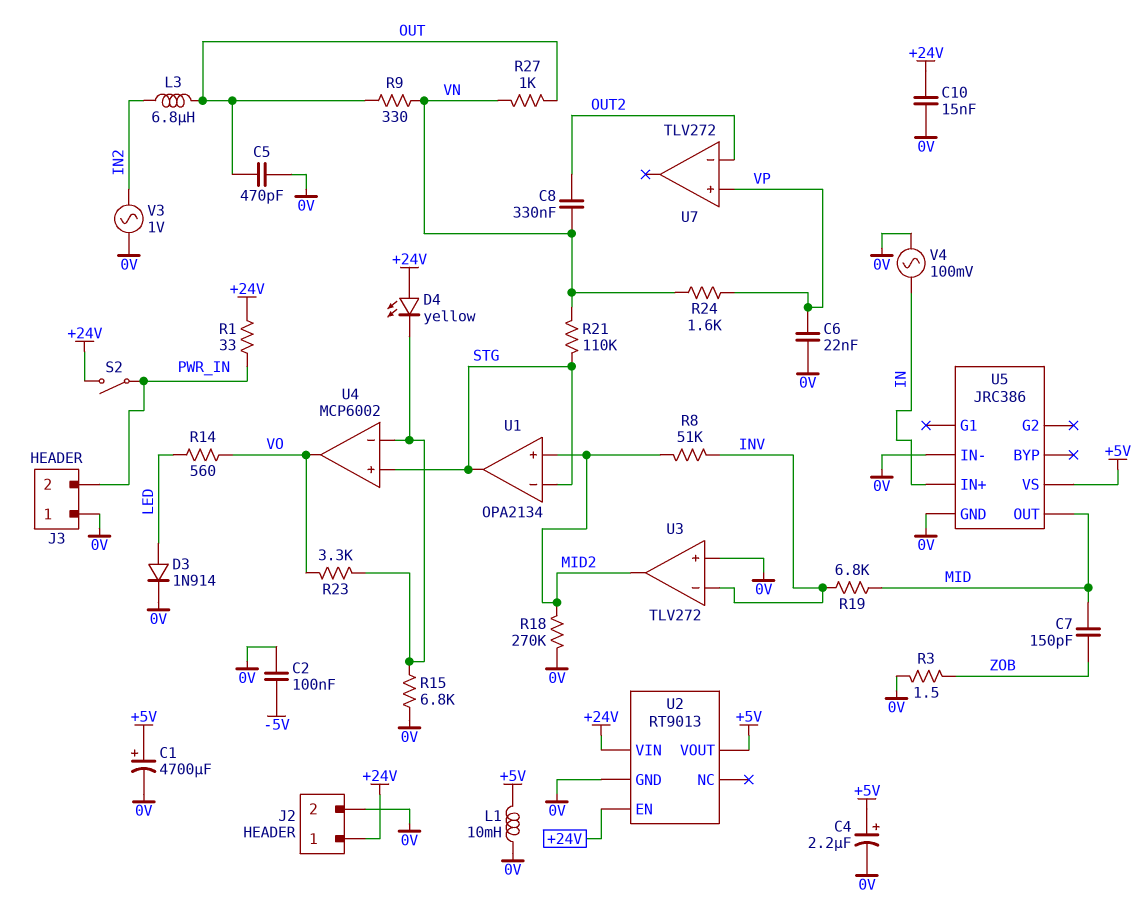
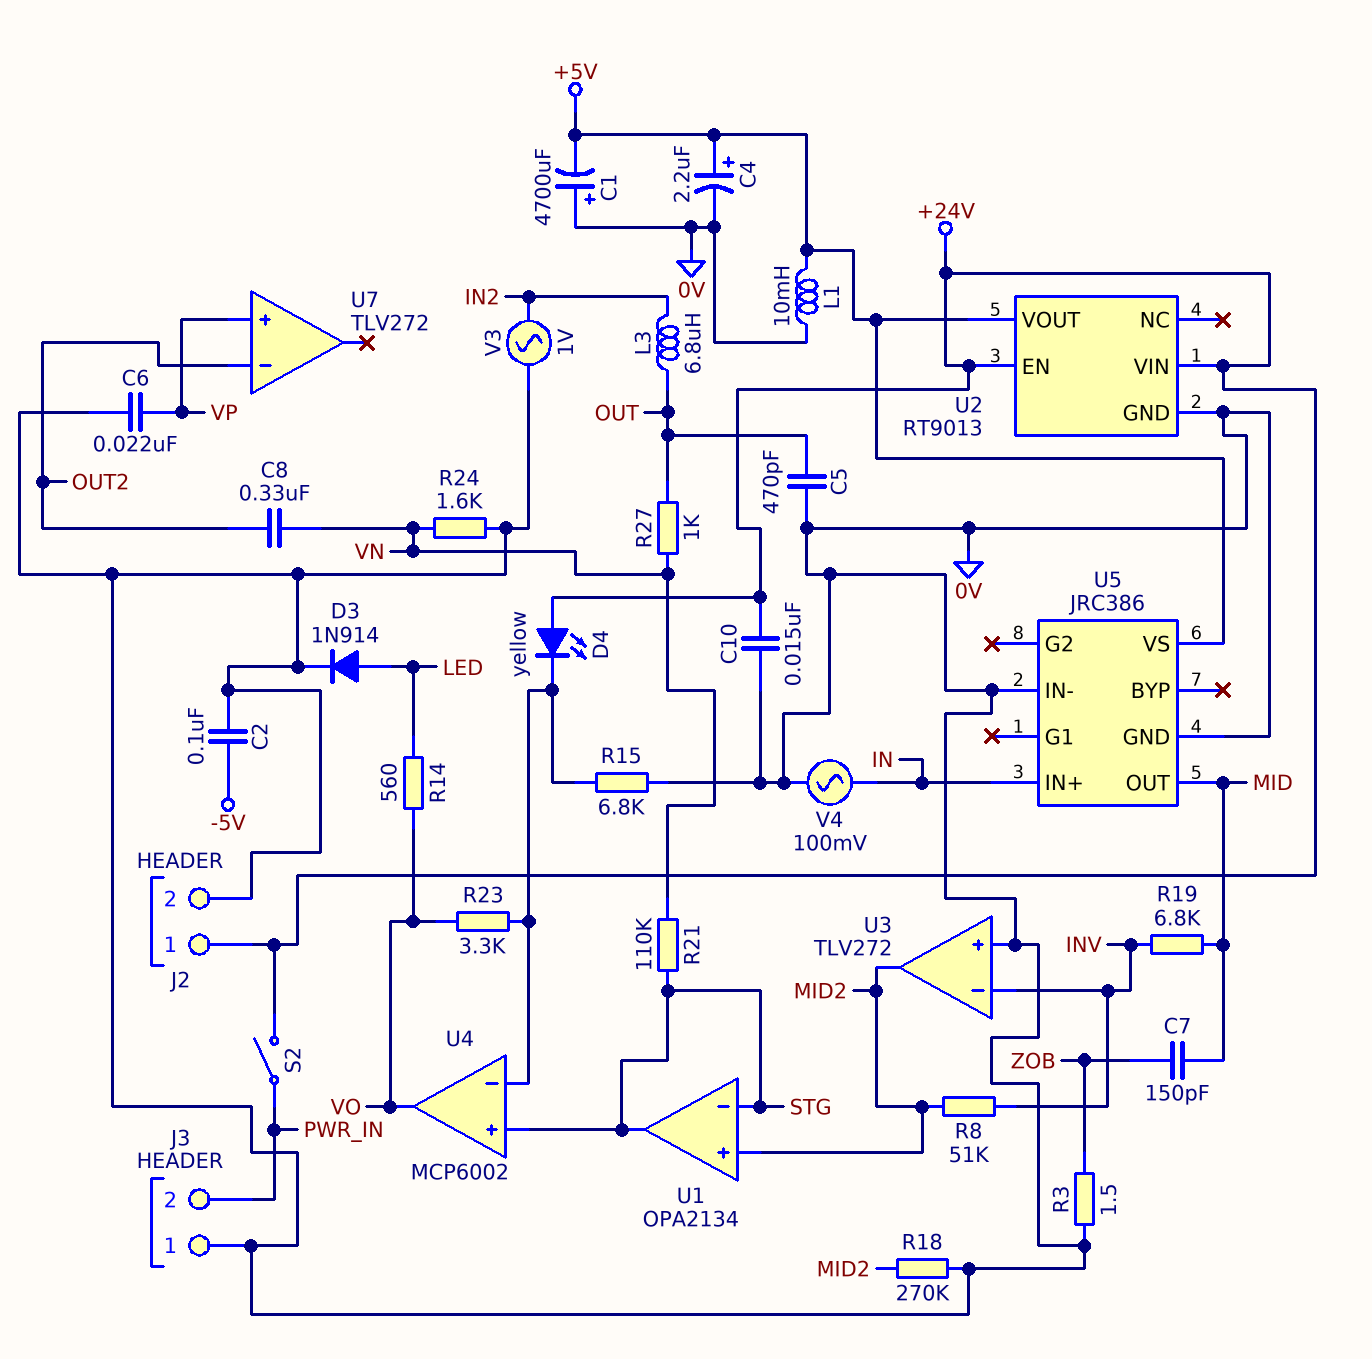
C1: 4700uF (plus +5V, minus 0V) -> 4700uF (plus 0V, minus +5V)
R1: 33 (+24V, PWR_IN) -> none
R9: 330 (OUT, VN) -> none
R24: 1.6k (VN, VP) -> 1.6k (0V, VN)

